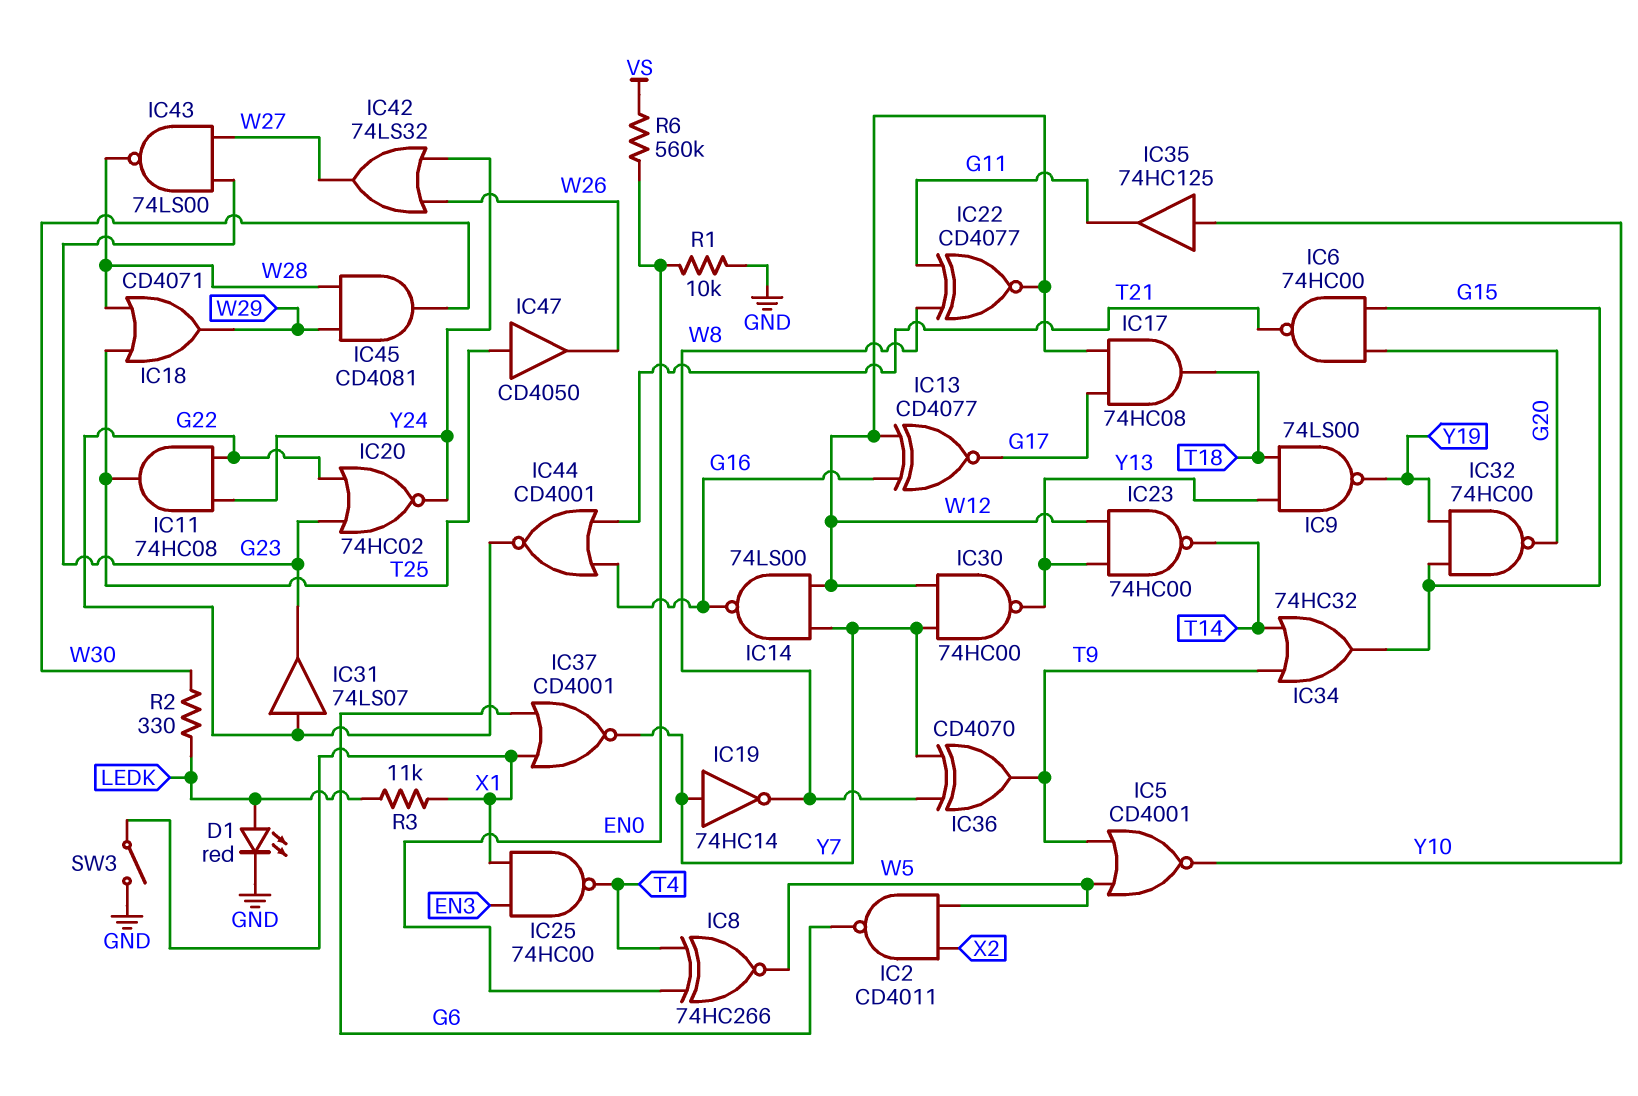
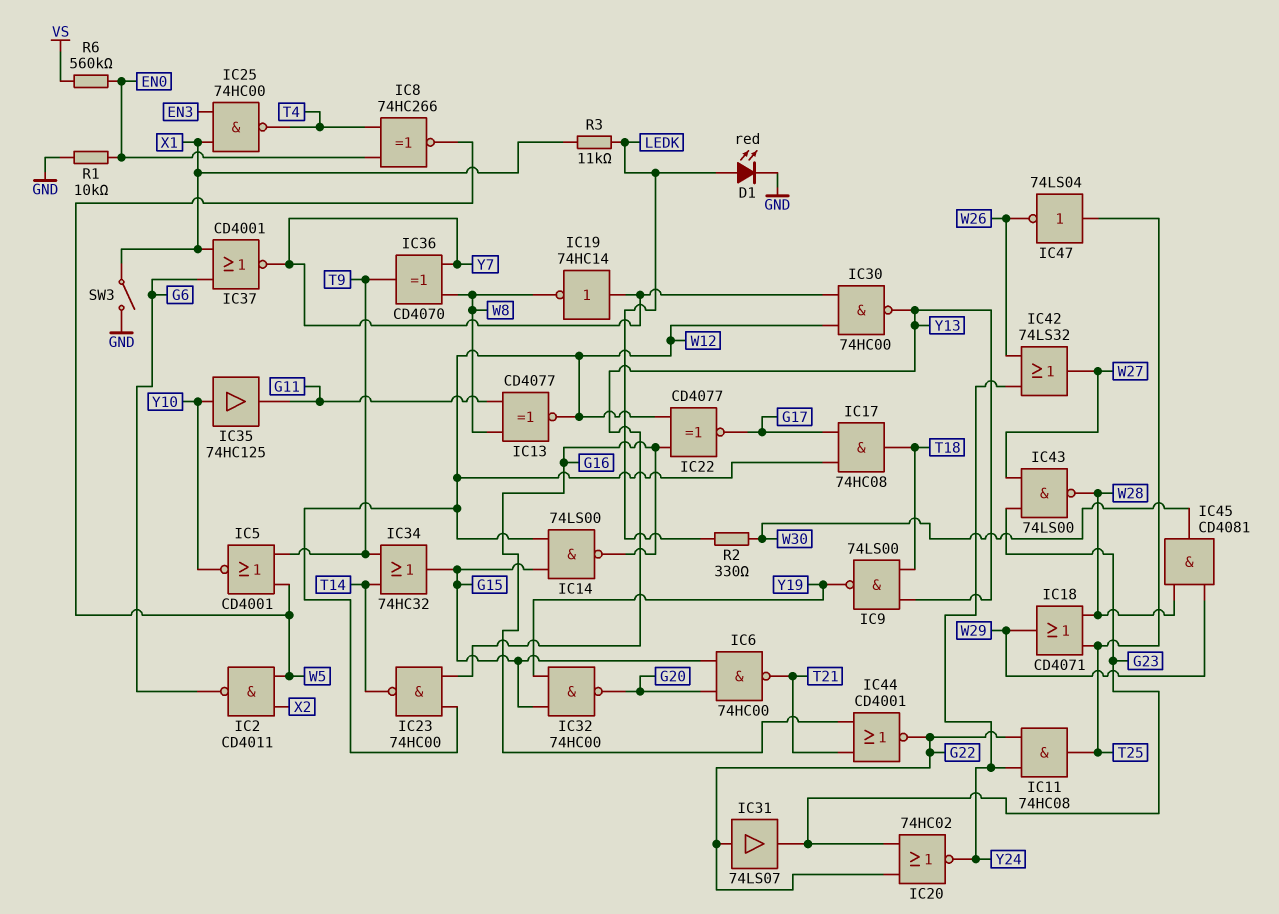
IC13: XNOR CD4077 (in G16, in W12, out G17) -> XNOR CD4077 (in G11, in W8, out W12)
IC14: NAND 74LS00 (in W12, in Y7, out G16) -> NAND 74LS00 (in G15, in W12, out G16)
IC22: XNOR CD4077 (in G11, in W8, out W12) -> XNOR CD4077 (in G16, in W12, out G17)
IC47: buffer CD4050 (in T25, out W26) -> NOT 74LS04 (in T25, out W26)

